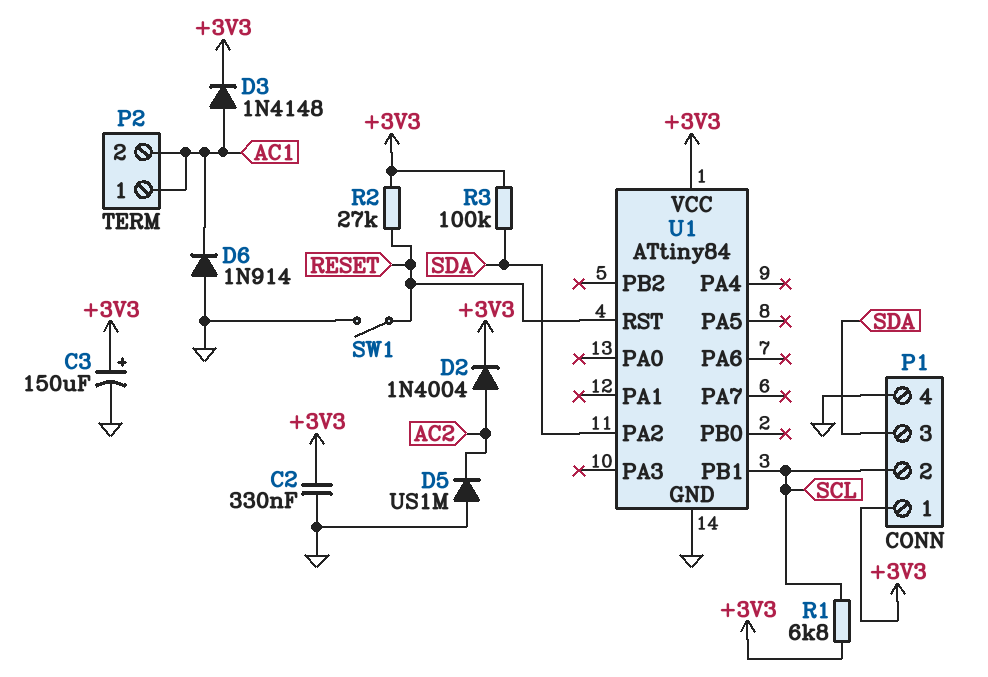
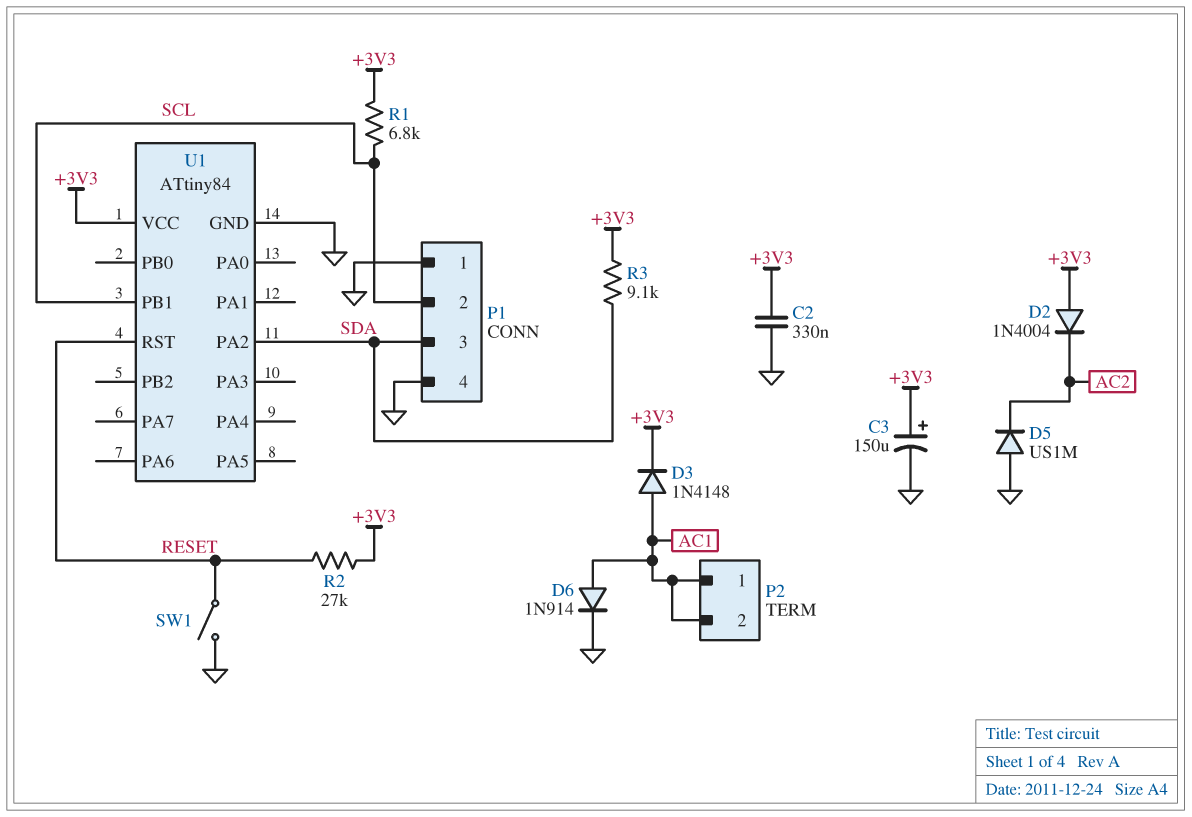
D2: diode 1N4004 (A AC2, K +3V3) -> diode 1N4004 (A +3V3, K AC2)
D6: diode 1N914 (A GND, K AC1) -> diode 1N914 (A AC1, K GND)
P1 pin 1: +3V3 -> GND
R3: 100k (+3V3, SDA) -> 9.1k (+3V3, SDA)

